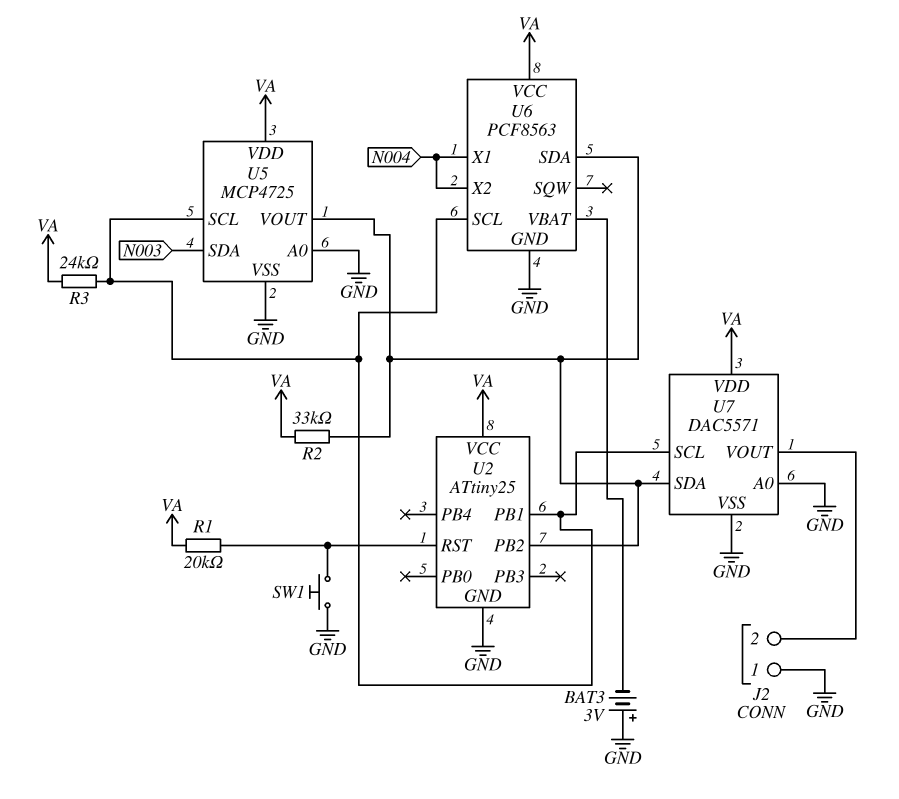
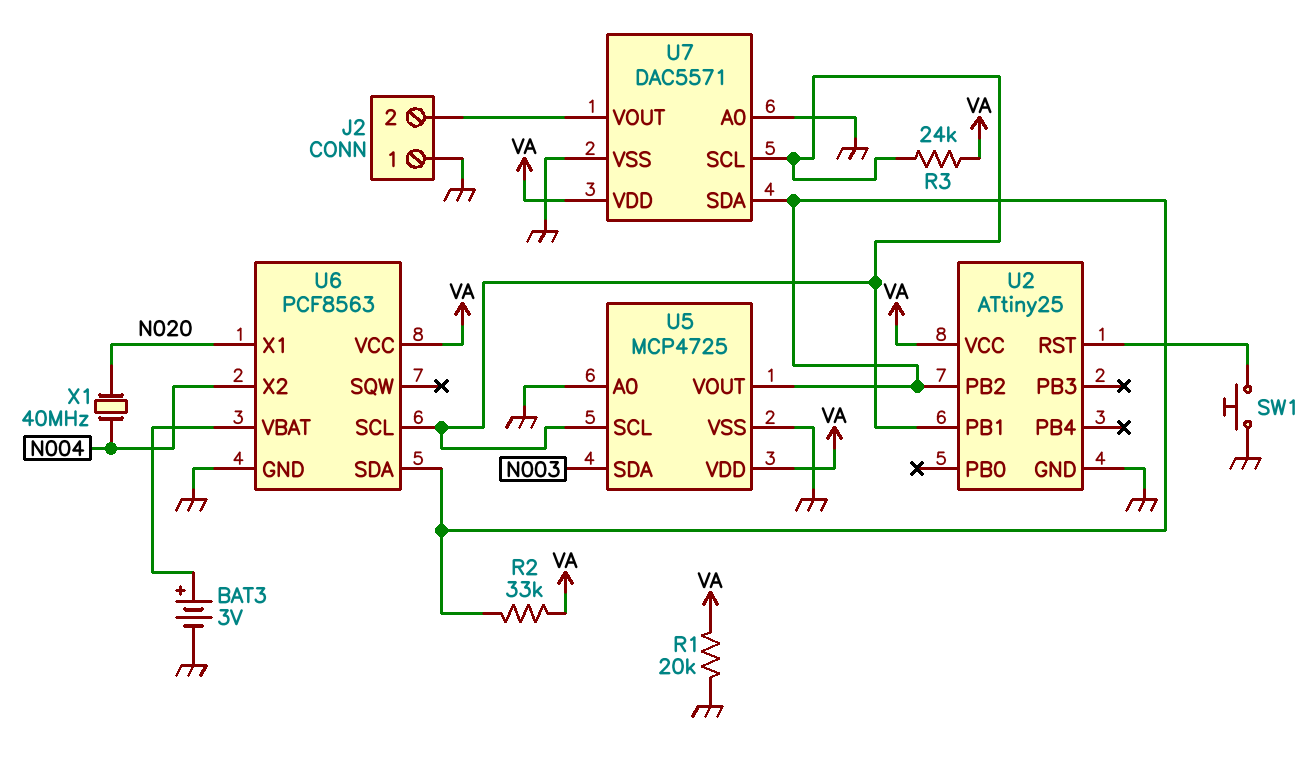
BAT3: 3V (plus GND, minus U6/VBAT) -> 3V (plus U6/VBAT, minus GND)
R1: 20k (U2/RST, VA) -> 20k (GND, VA)
U6 pin X1: N004 -> N020
X1: none -> 40MHz (N004, N020)

